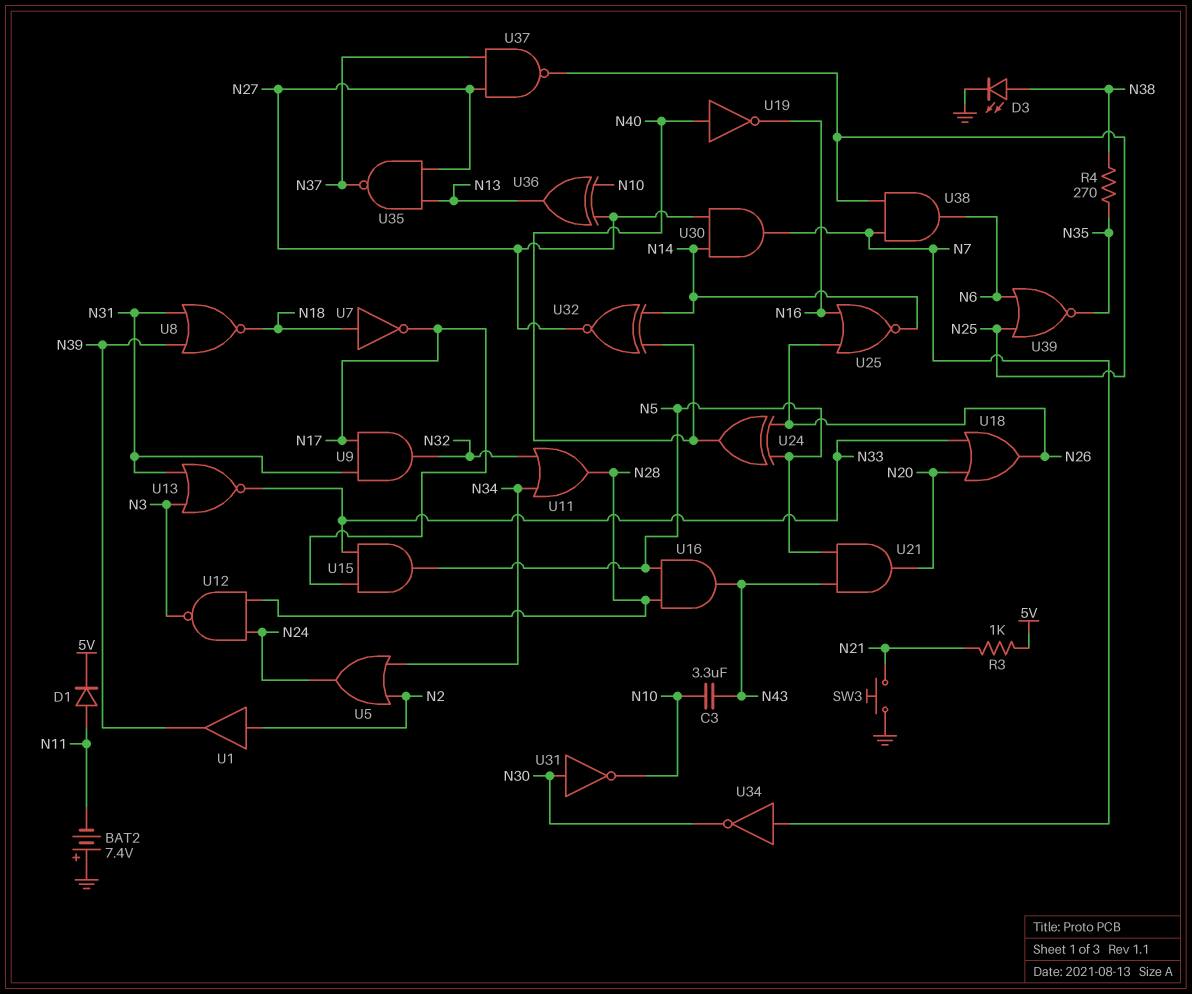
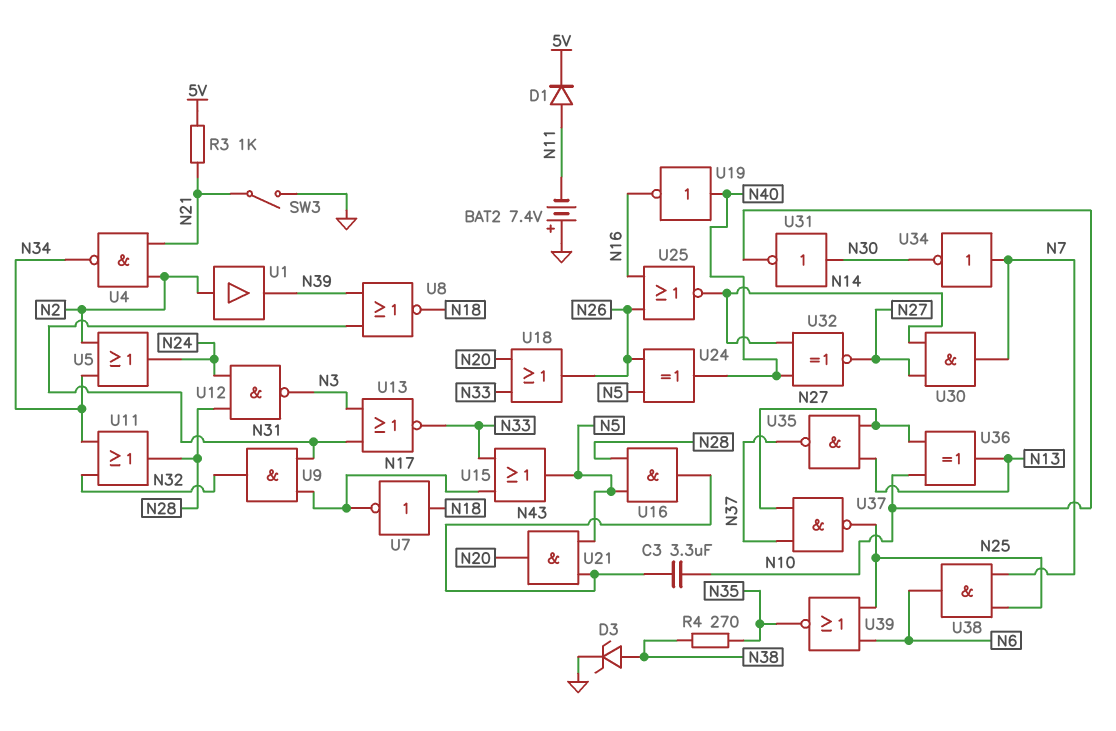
D3: LED (A N38, K GND) -> zener (A N38, K GND)
SW3: button (GND, N21) -> switch (GND, N21)
U4: none -> NAND (in N2, in N21, out N34)
U15: AND (in N17, in N33, out N5) -> OR (in N17, in N33, out N5)

